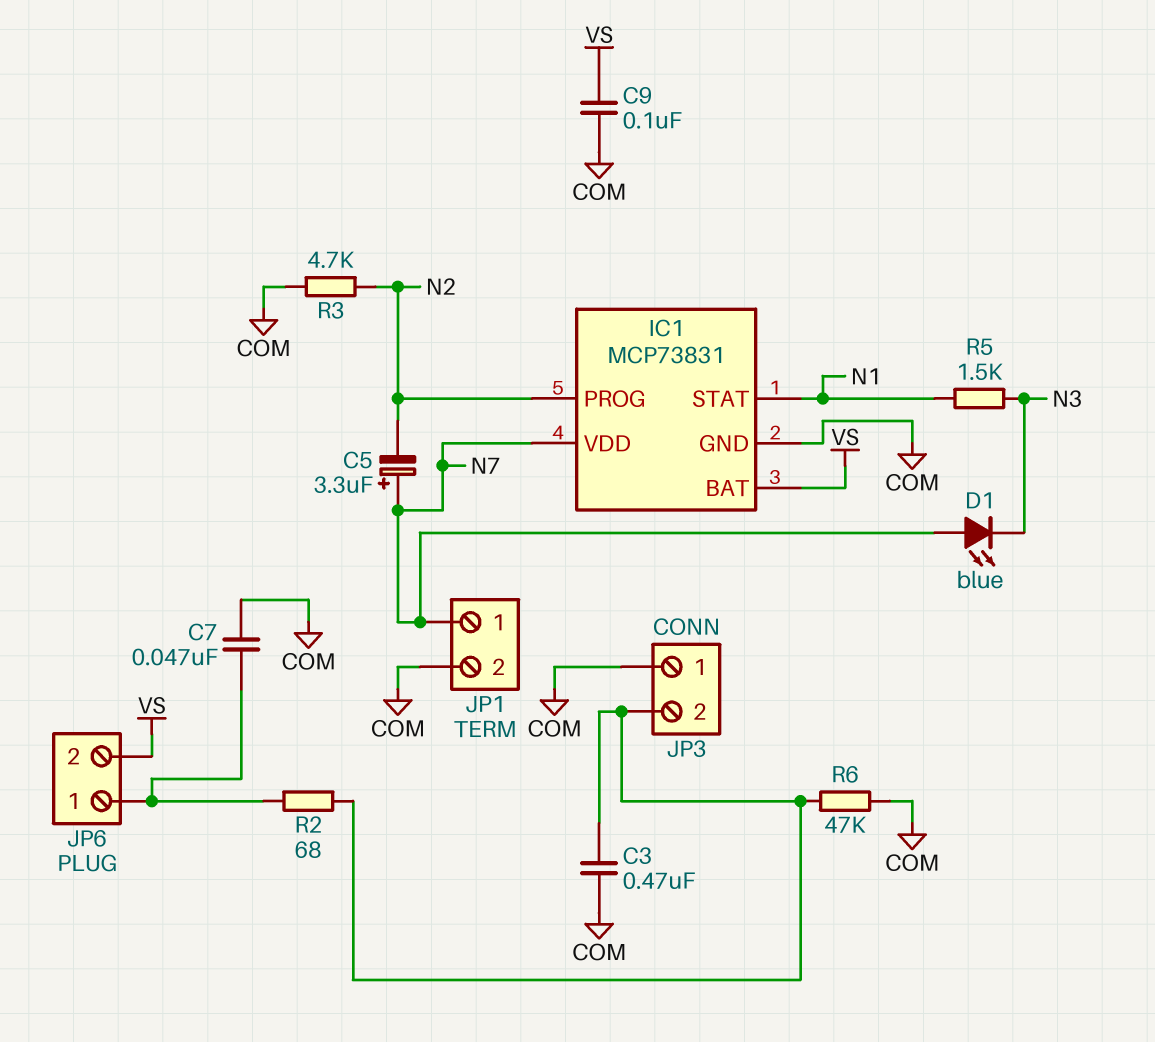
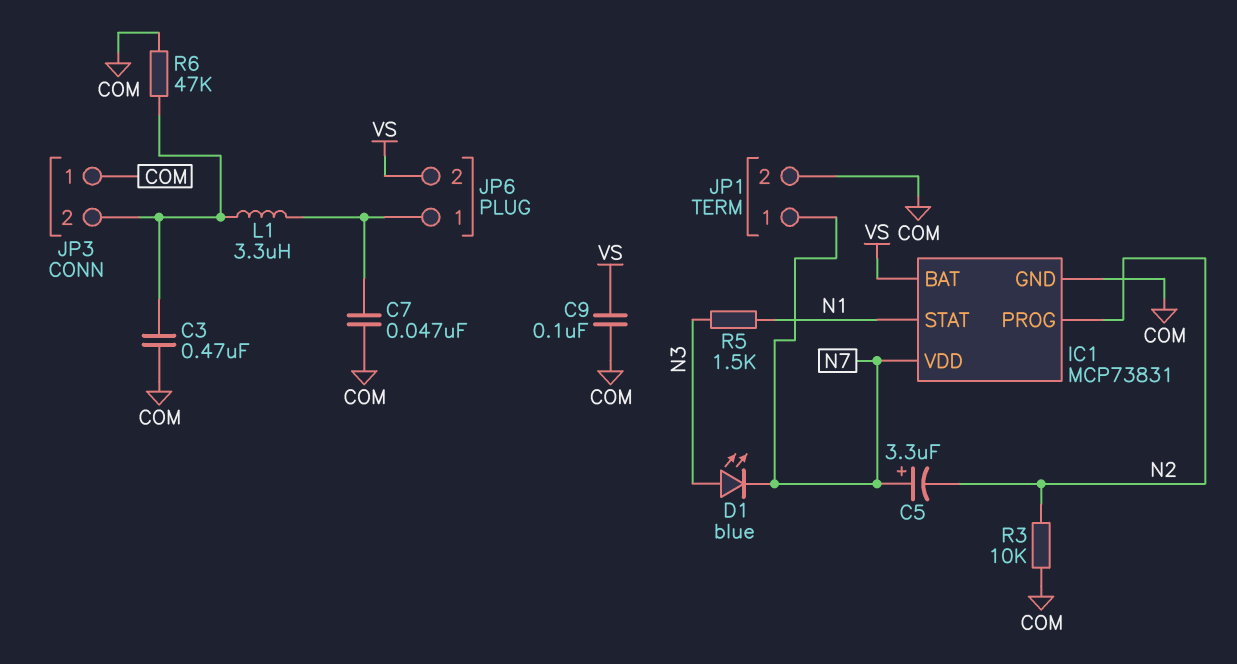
D1: LED blue (A N7, K N3) -> LED blue (A N3, K N7)
L1: none -> 3.3uH (JP3/2, JP6/1)
R2: 68 (JP3/2, JP6/1) -> none
R3: 4.7k (COM, N2) -> 10k (COM, N2)

